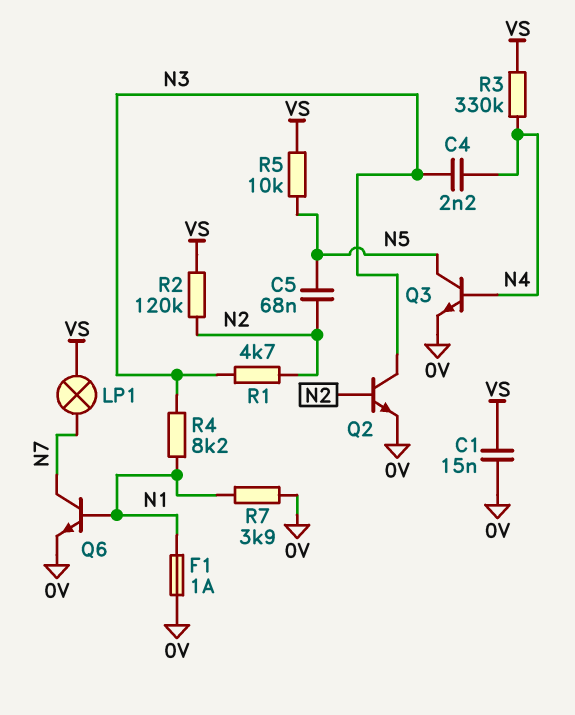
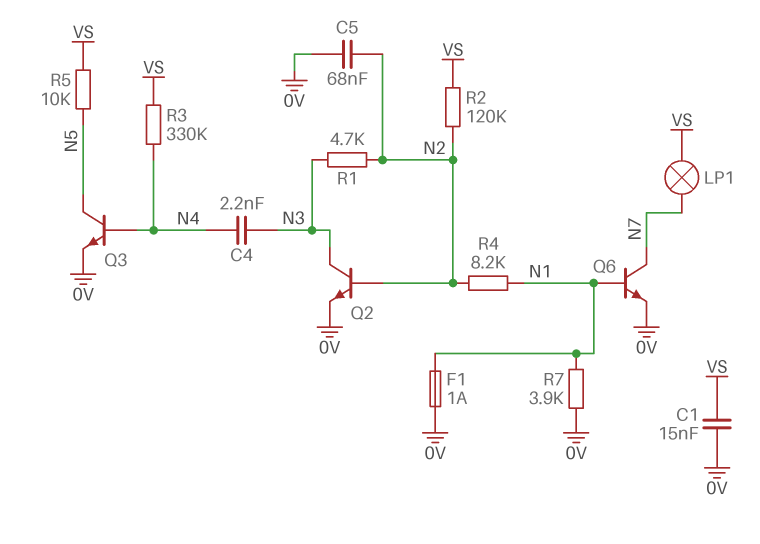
C5: 68nF (N2, N5) -> 68nF (0V, N2)
R4: 8.2k (N1, N3) -> 8.2k (N1, N2)

